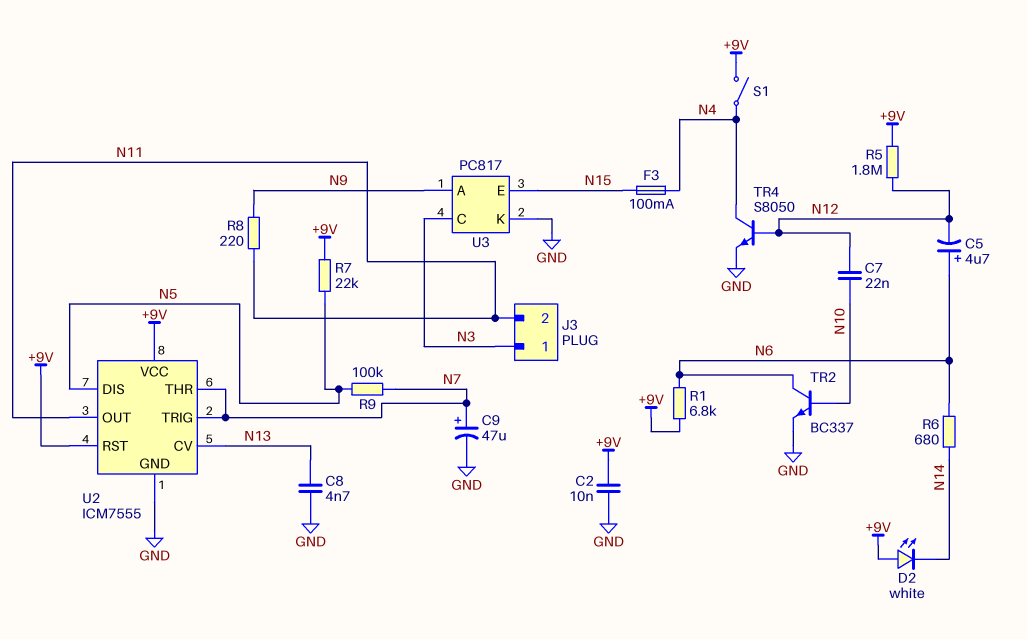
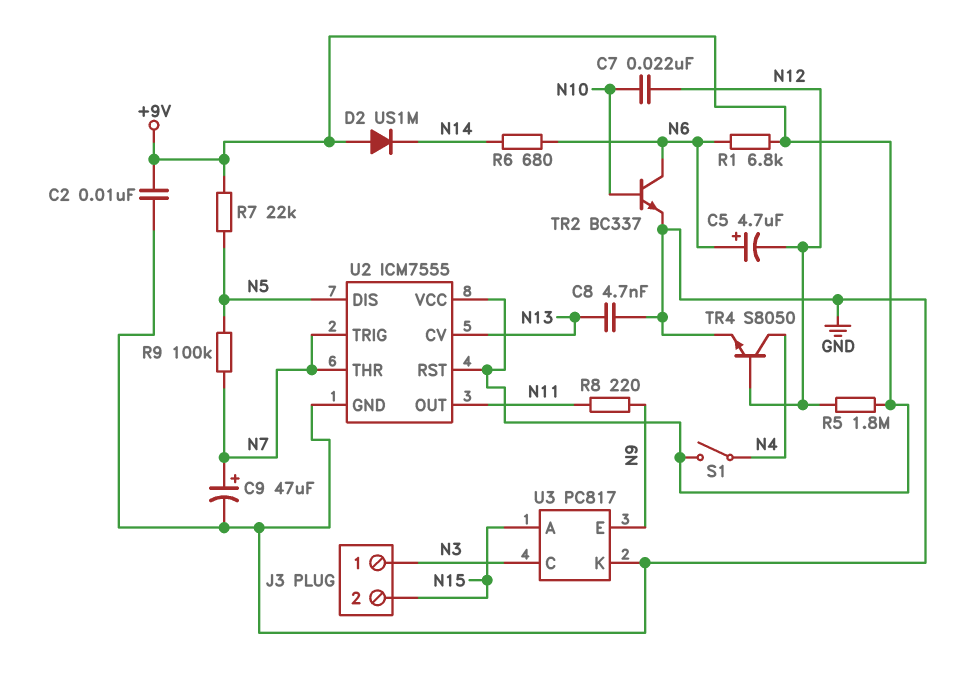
D2: LED white (A +9V, K N14) -> diode US1M (A +9V, K N14)
F3: 100mA (N4, N15) -> none
J3 pin 2: N11 -> N15
U3 pin A: N9 -> N15
U3 pin E: N15 -> N9

